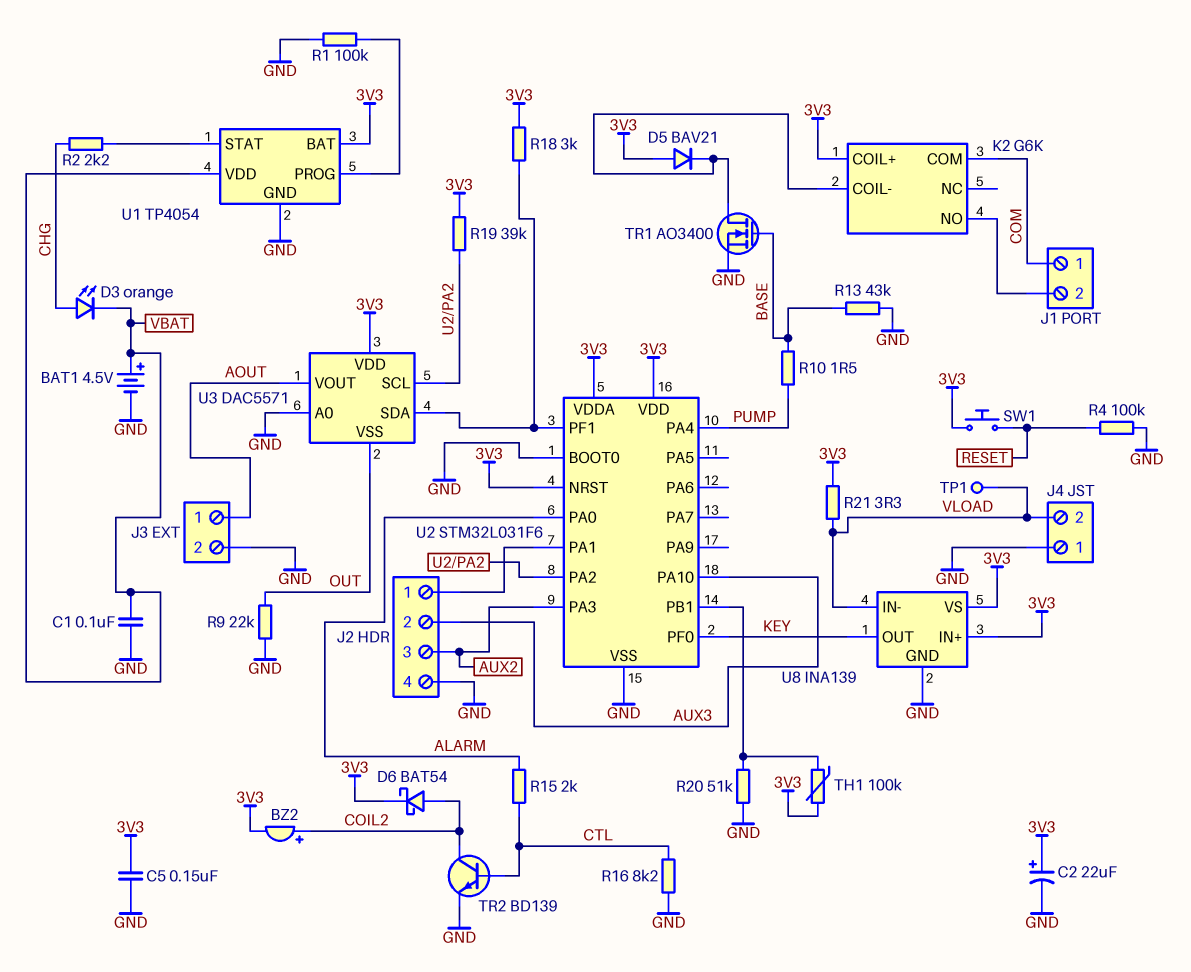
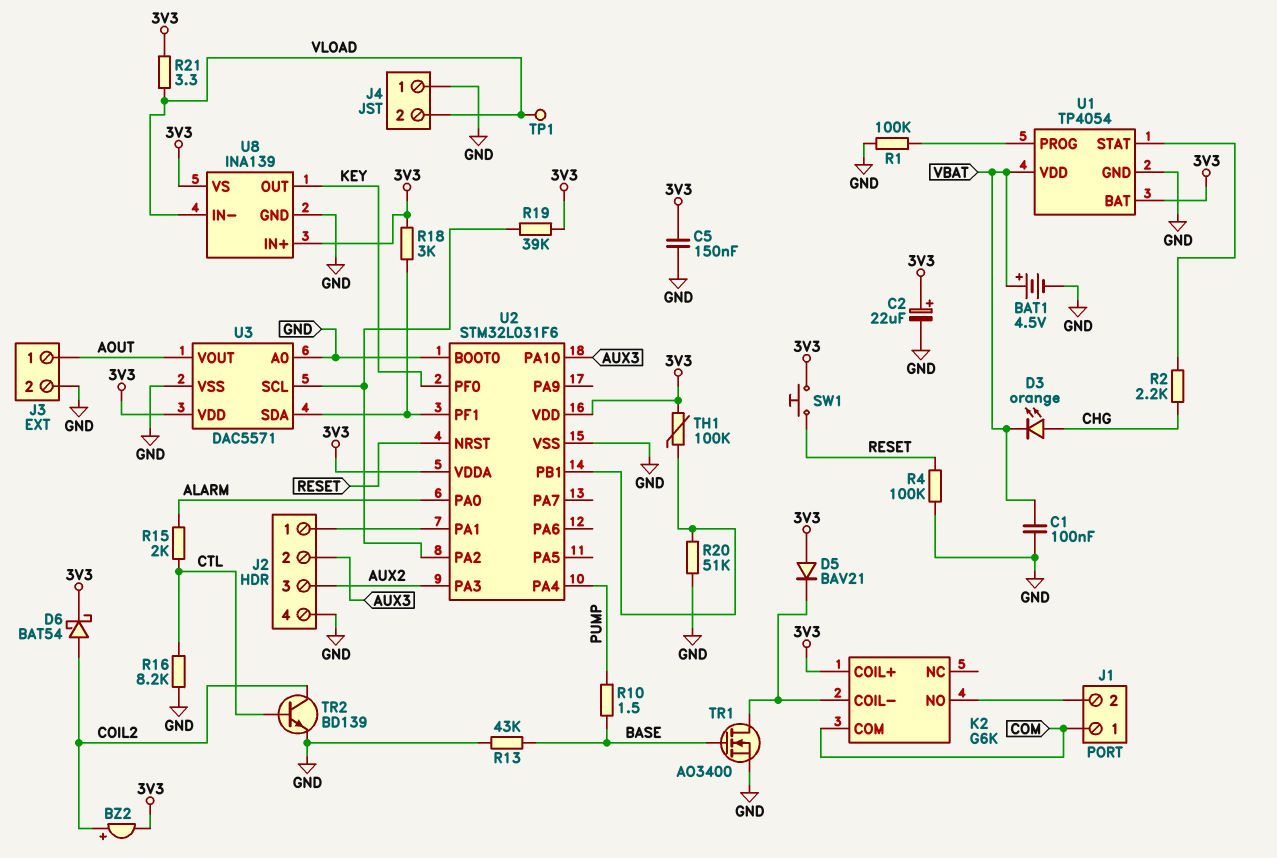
R9: 22k (GND, OUT) -> none
U2 pin NRST: 3V3 -> RESET
U3 pin VSS: OUT -> GND

